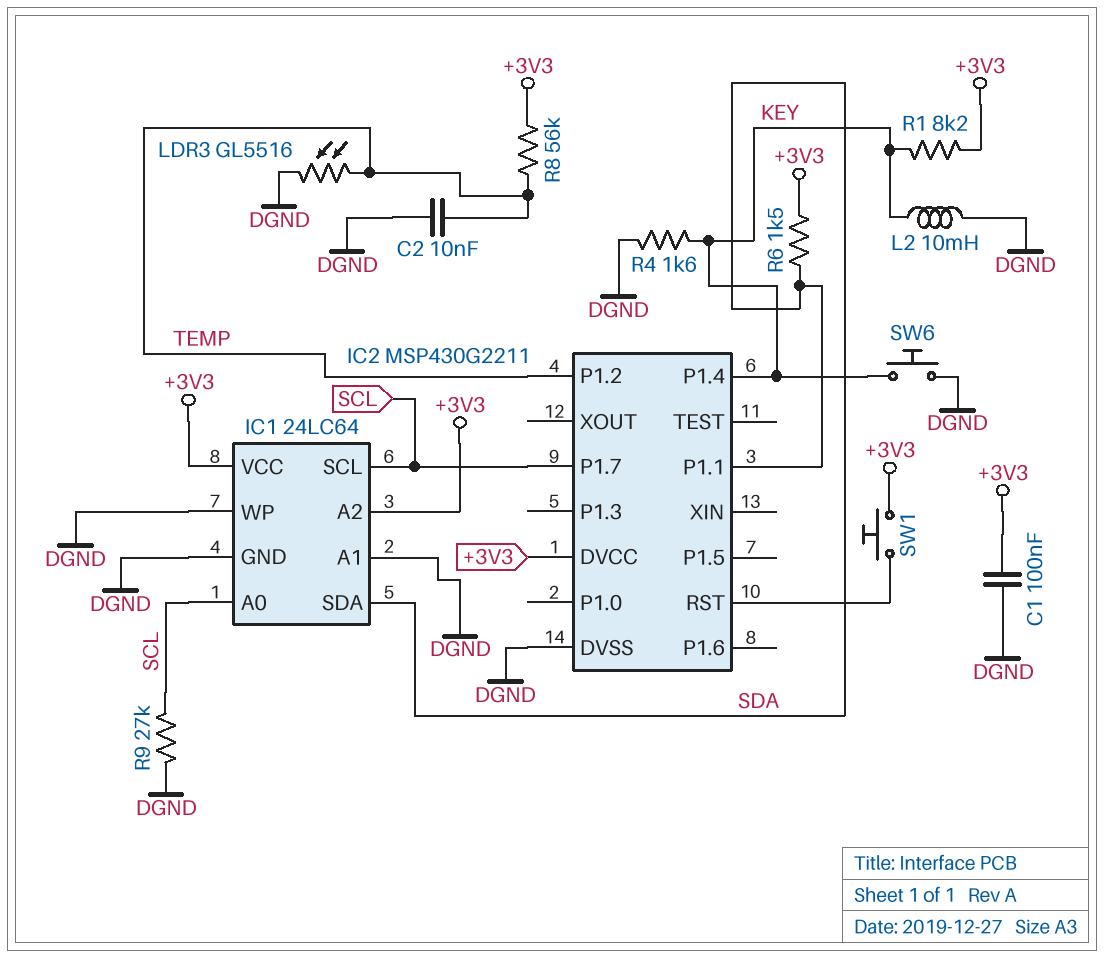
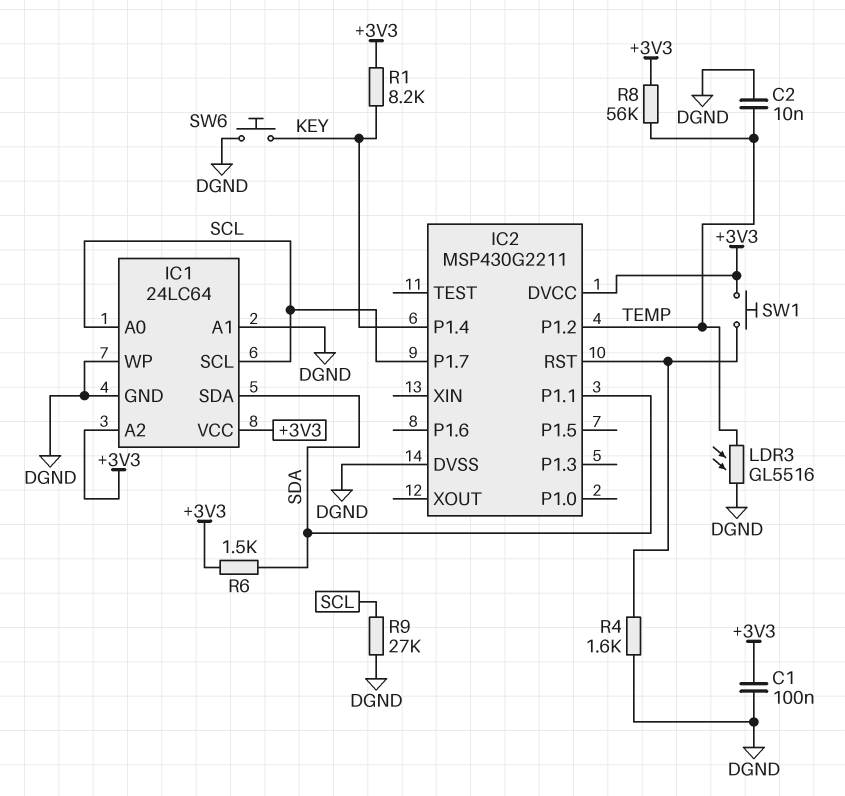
L2: 10mH (DGND, KEY) -> none
R4: 1.6k (DGND, KEY) -> 1.6k (DGND, IC2/RST)

